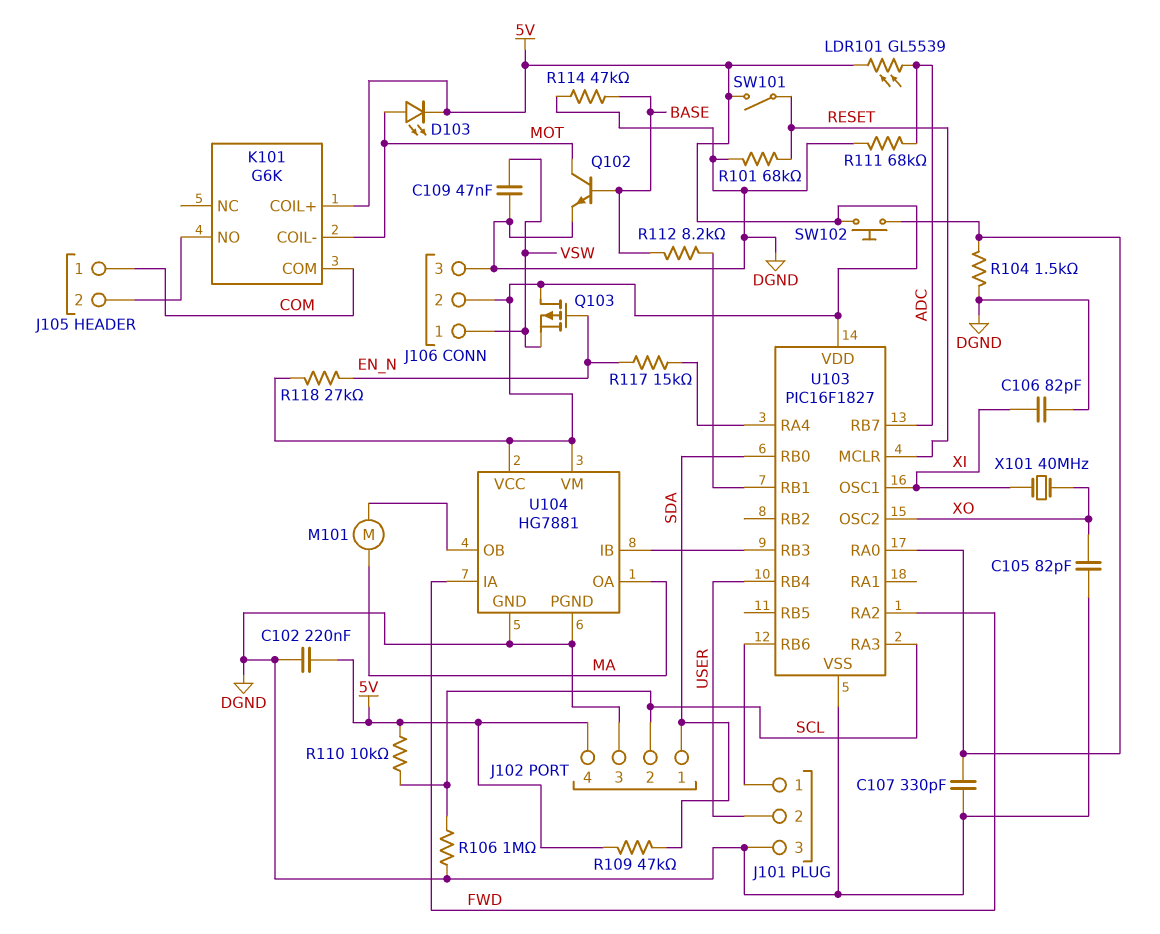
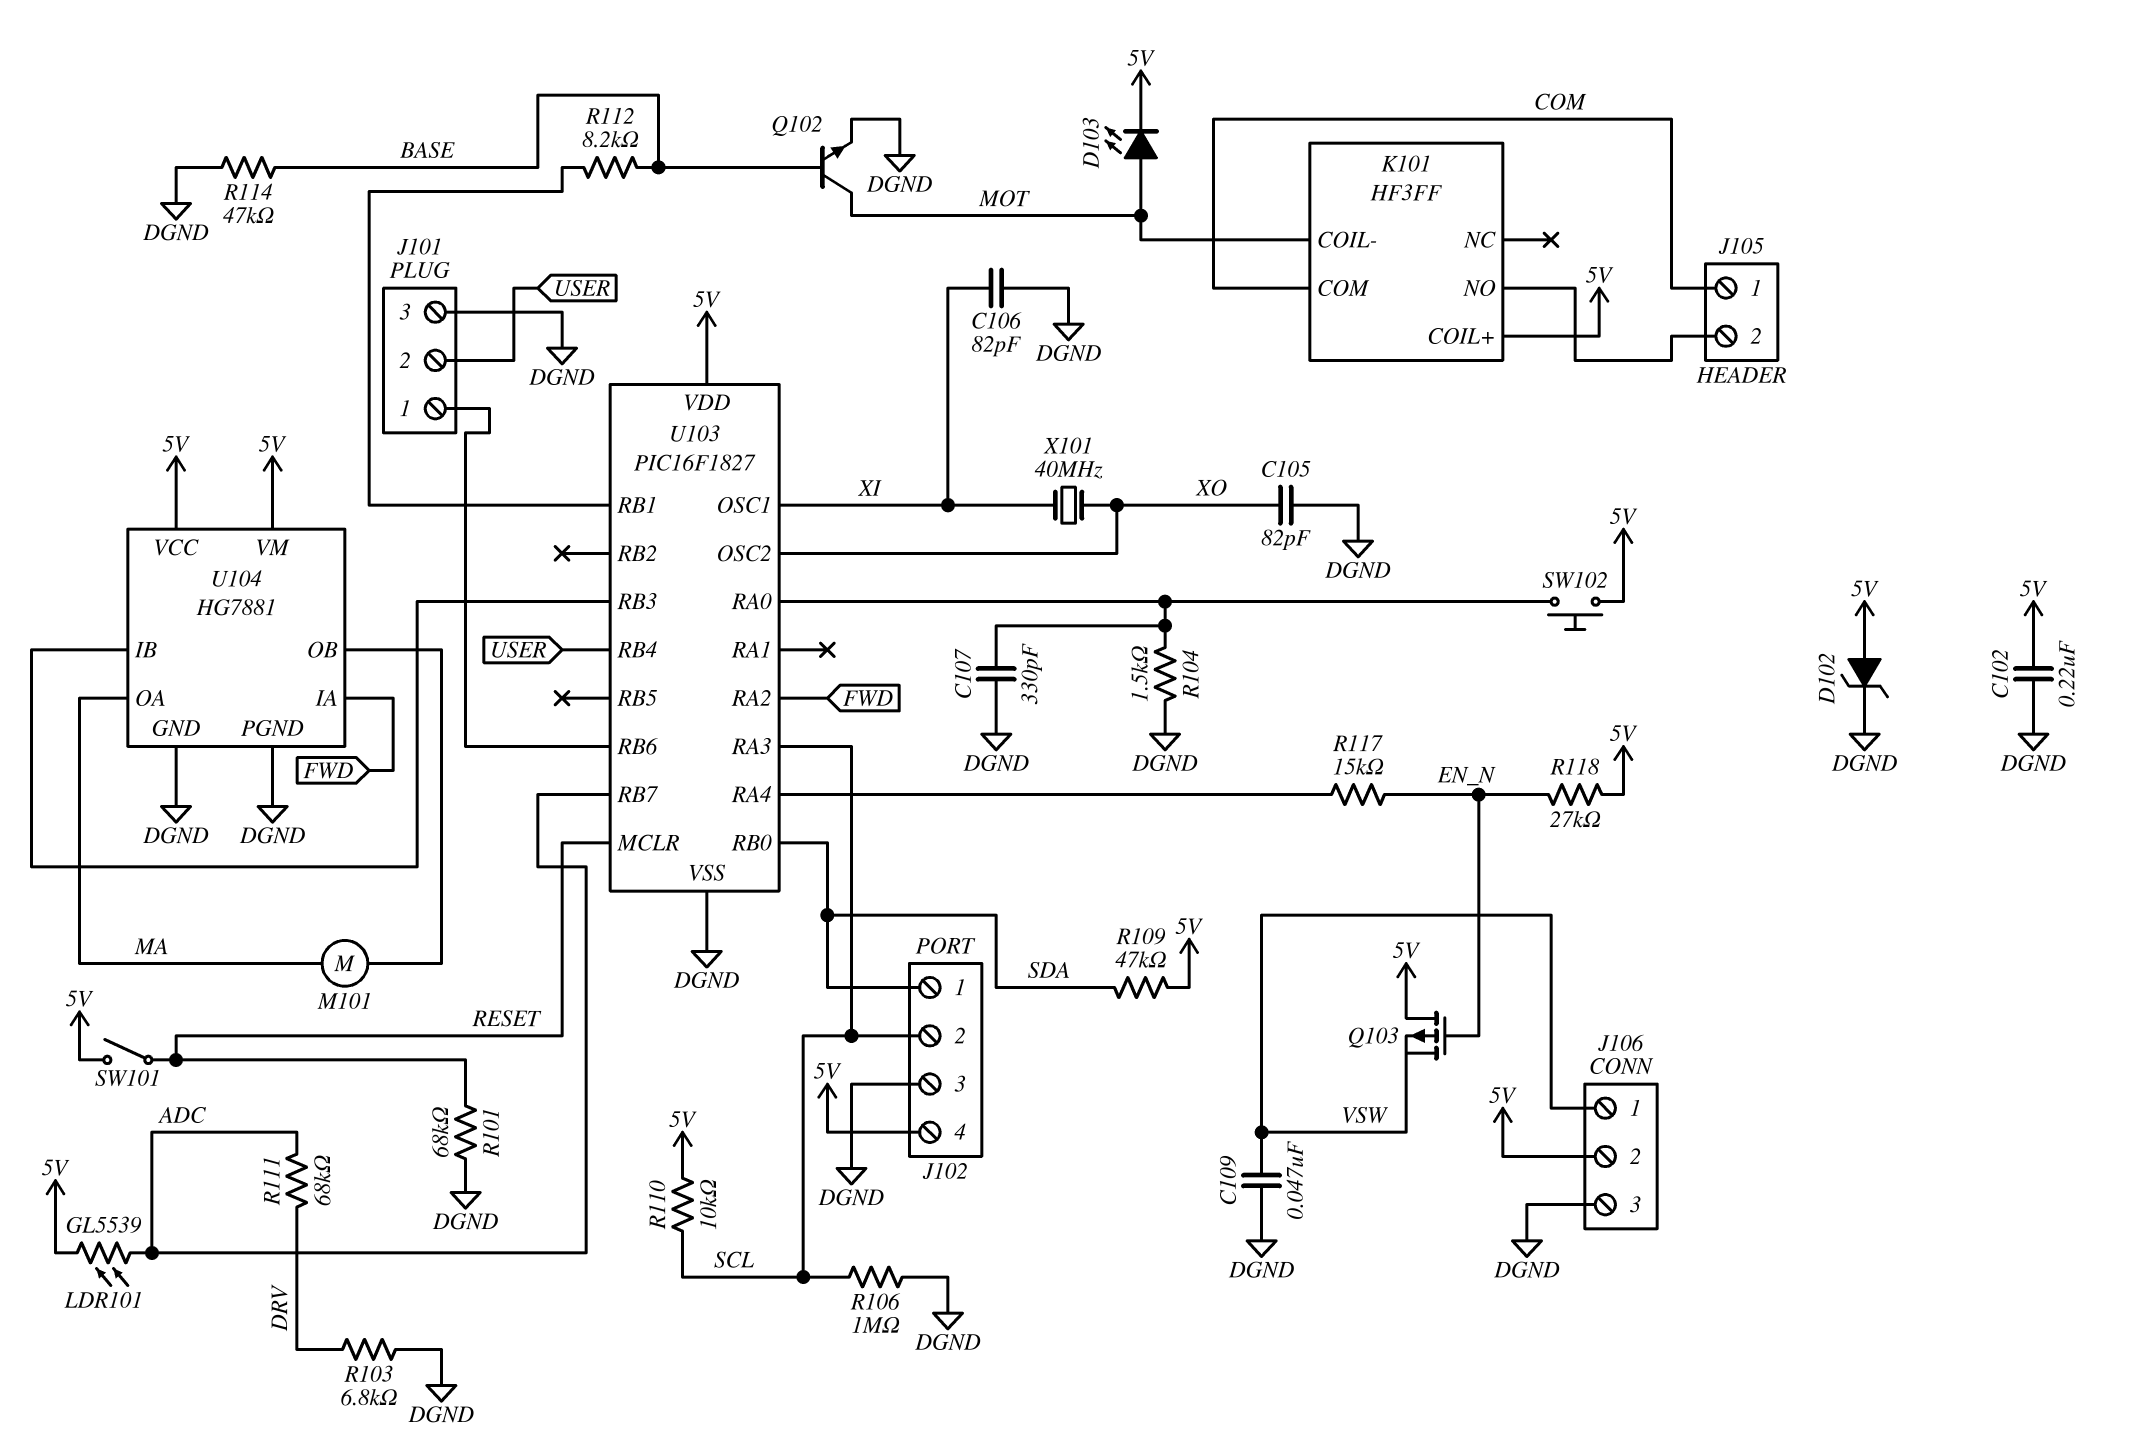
D102: none -> zener (A 5V, K DGND)
K101: G6K -> HF3FF
R103: none -> 6.8k (DGND, DRV)
R111: 68k (ADC, DGND) -> 68k (ADC, DRV)

